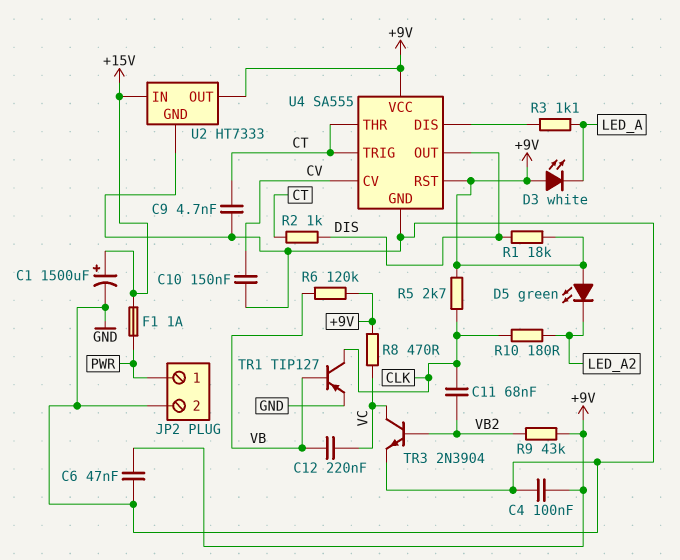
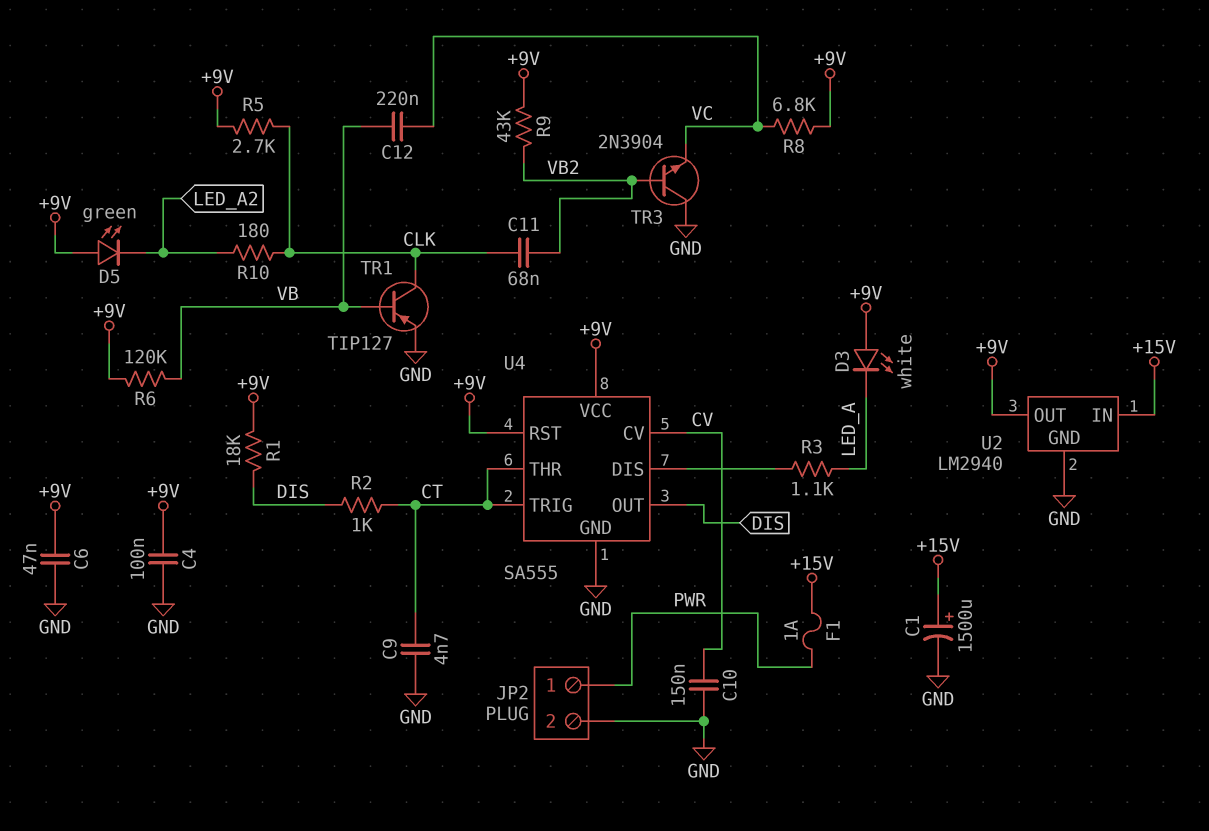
R8: 470 (+9V, VC) -> 6.8k (+9V, VC)
TR3: NPN 2N3904 (B VB2, C VC, E GND) -> NPN 2N3904 (B VB2, C GND, E VC)
U2: HT7333 -> LM2940

